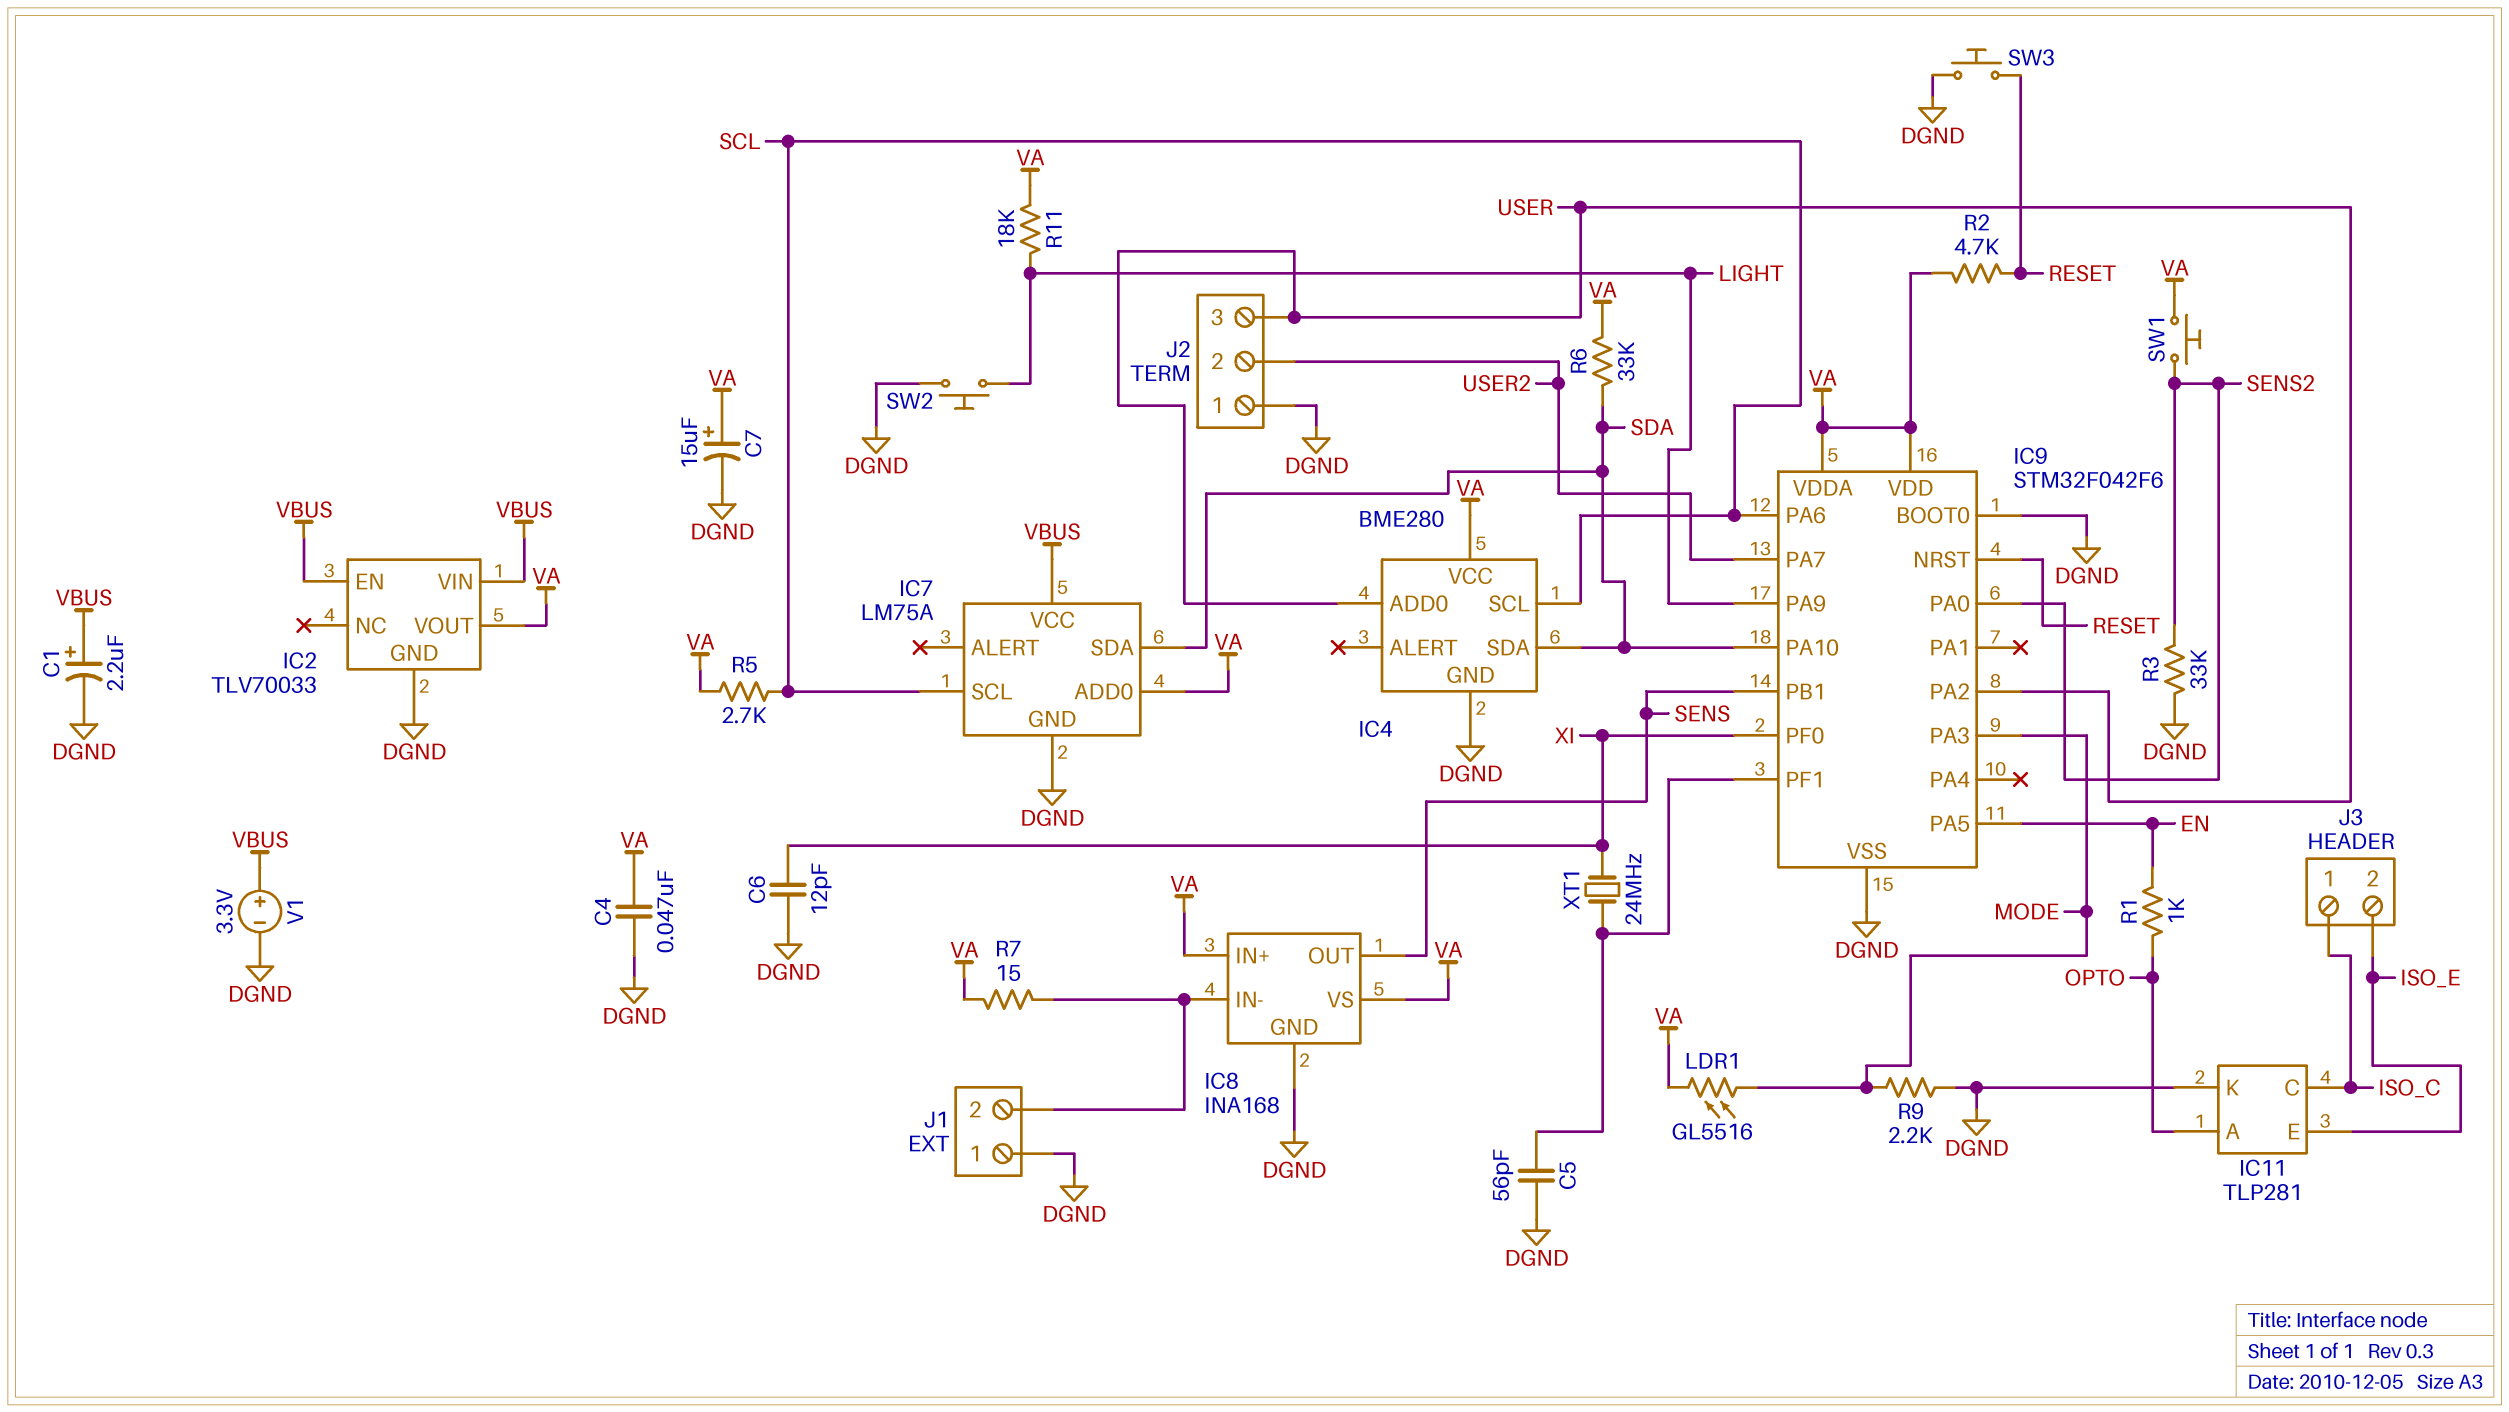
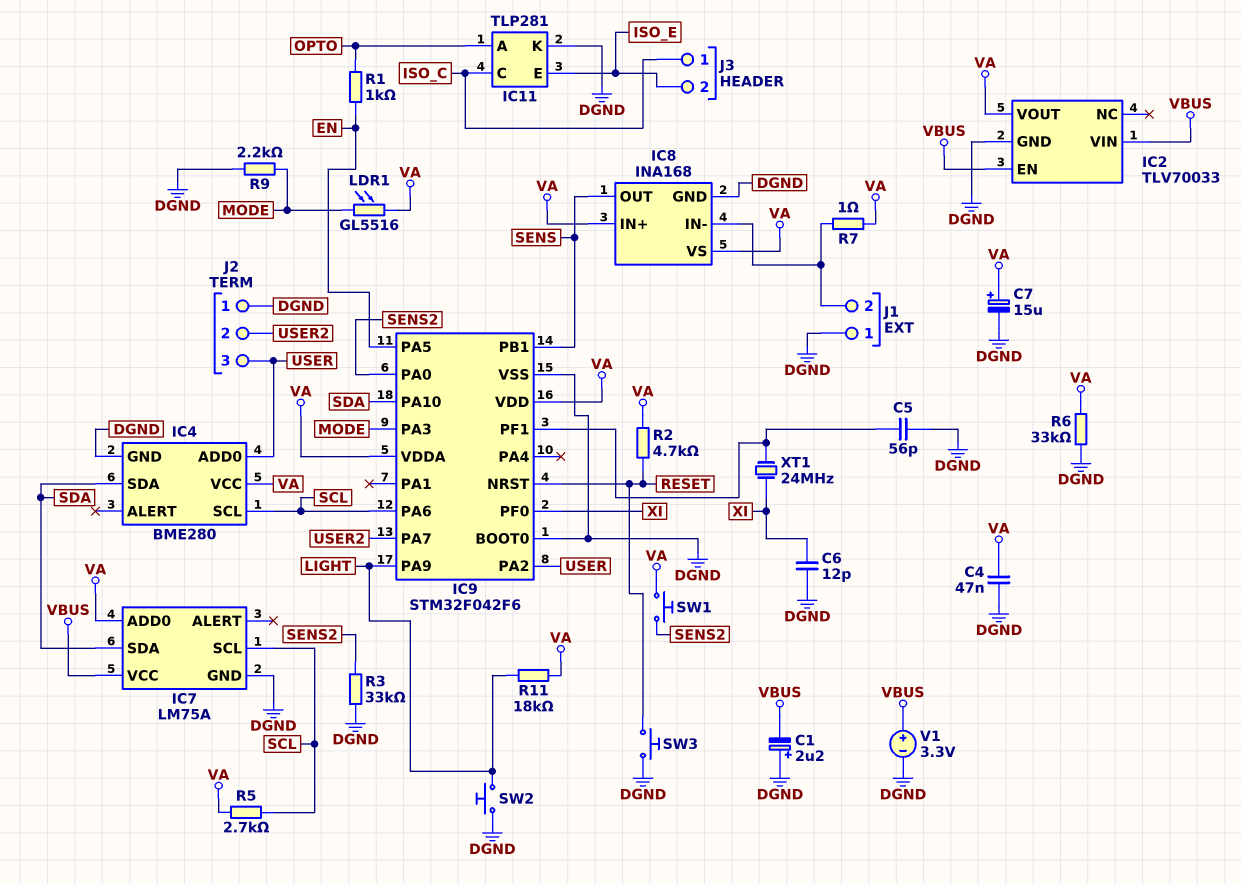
C1: 2.2uF (plus VBUS, minus DGND) -> 2.2uF (plus DGND, minus VBUS)
R6: 33k (SDA, VA) -> 33k (DGND, VA)
R7: 15 (IC8/IN-, VA) -> 1 (IC8/IN-, VA)

